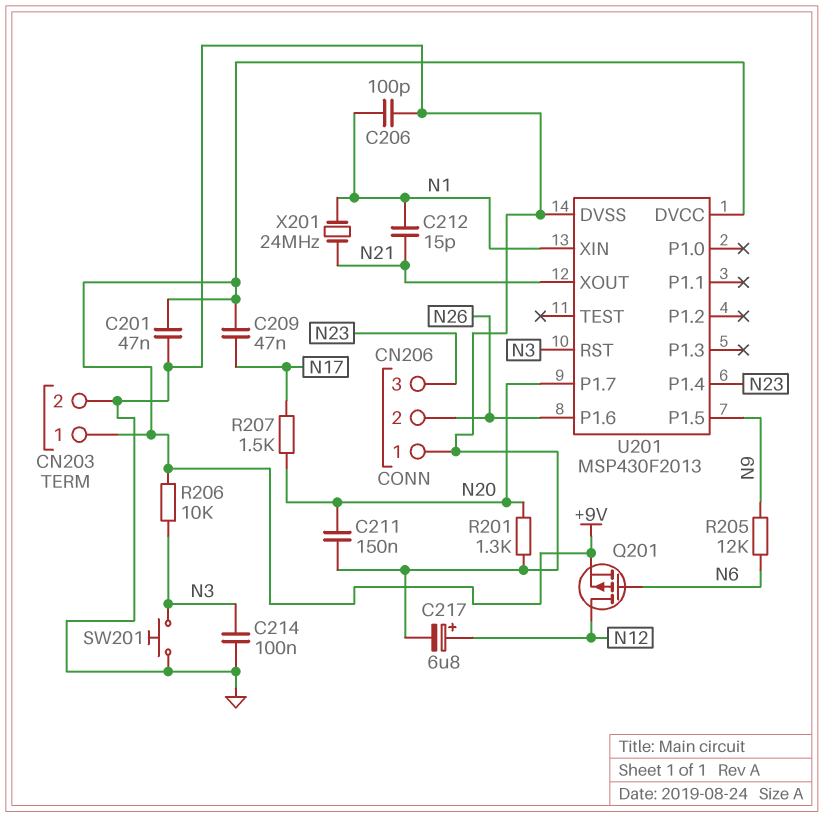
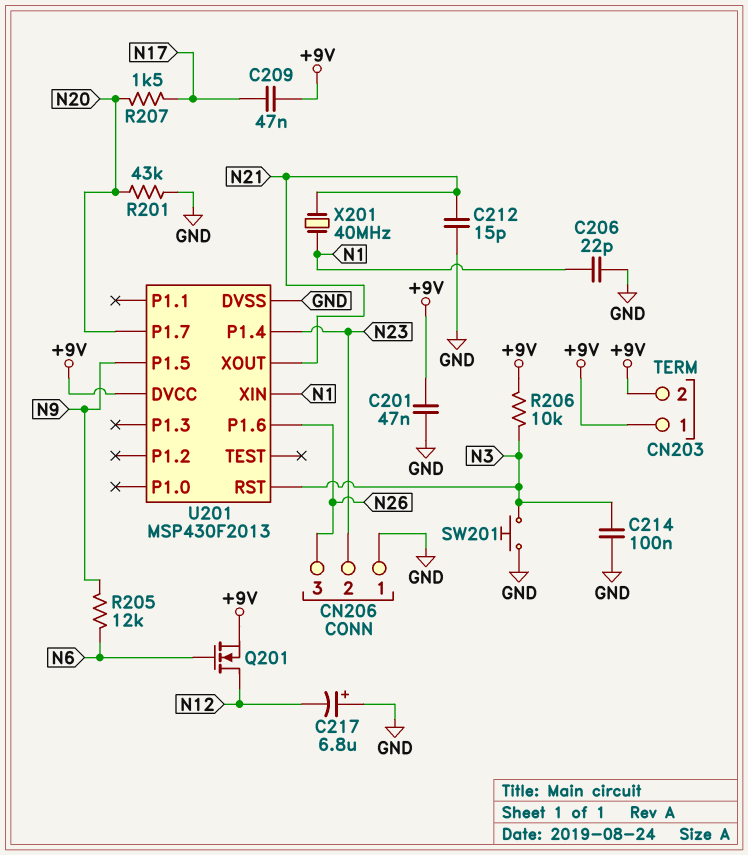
C206: 100pF (GND, N1) -> 22pF (GND, N1)
C211: 150nF (GND, N20) -> none
C212: 15pF (N1, N21) -> 15pF (GND, N21)
C217: 6.8uF (plus N12, minus GND) -> 6.8uF (plus GND, minus N12)
CN203 pin 2: GND -> +9V
CN206 pin 2: N26 -> N23
CN206 pin 3: N23 -> N26
Q201: PMOS (G N6, D N12, S +9V) -> NMOS (G N6, D N12, S +9V)
R201: 1.3k (GND, N20) -> 43k (GND, N20)
X201: 24MHz (N1, N21) -> 40MHz (N1, N21)

